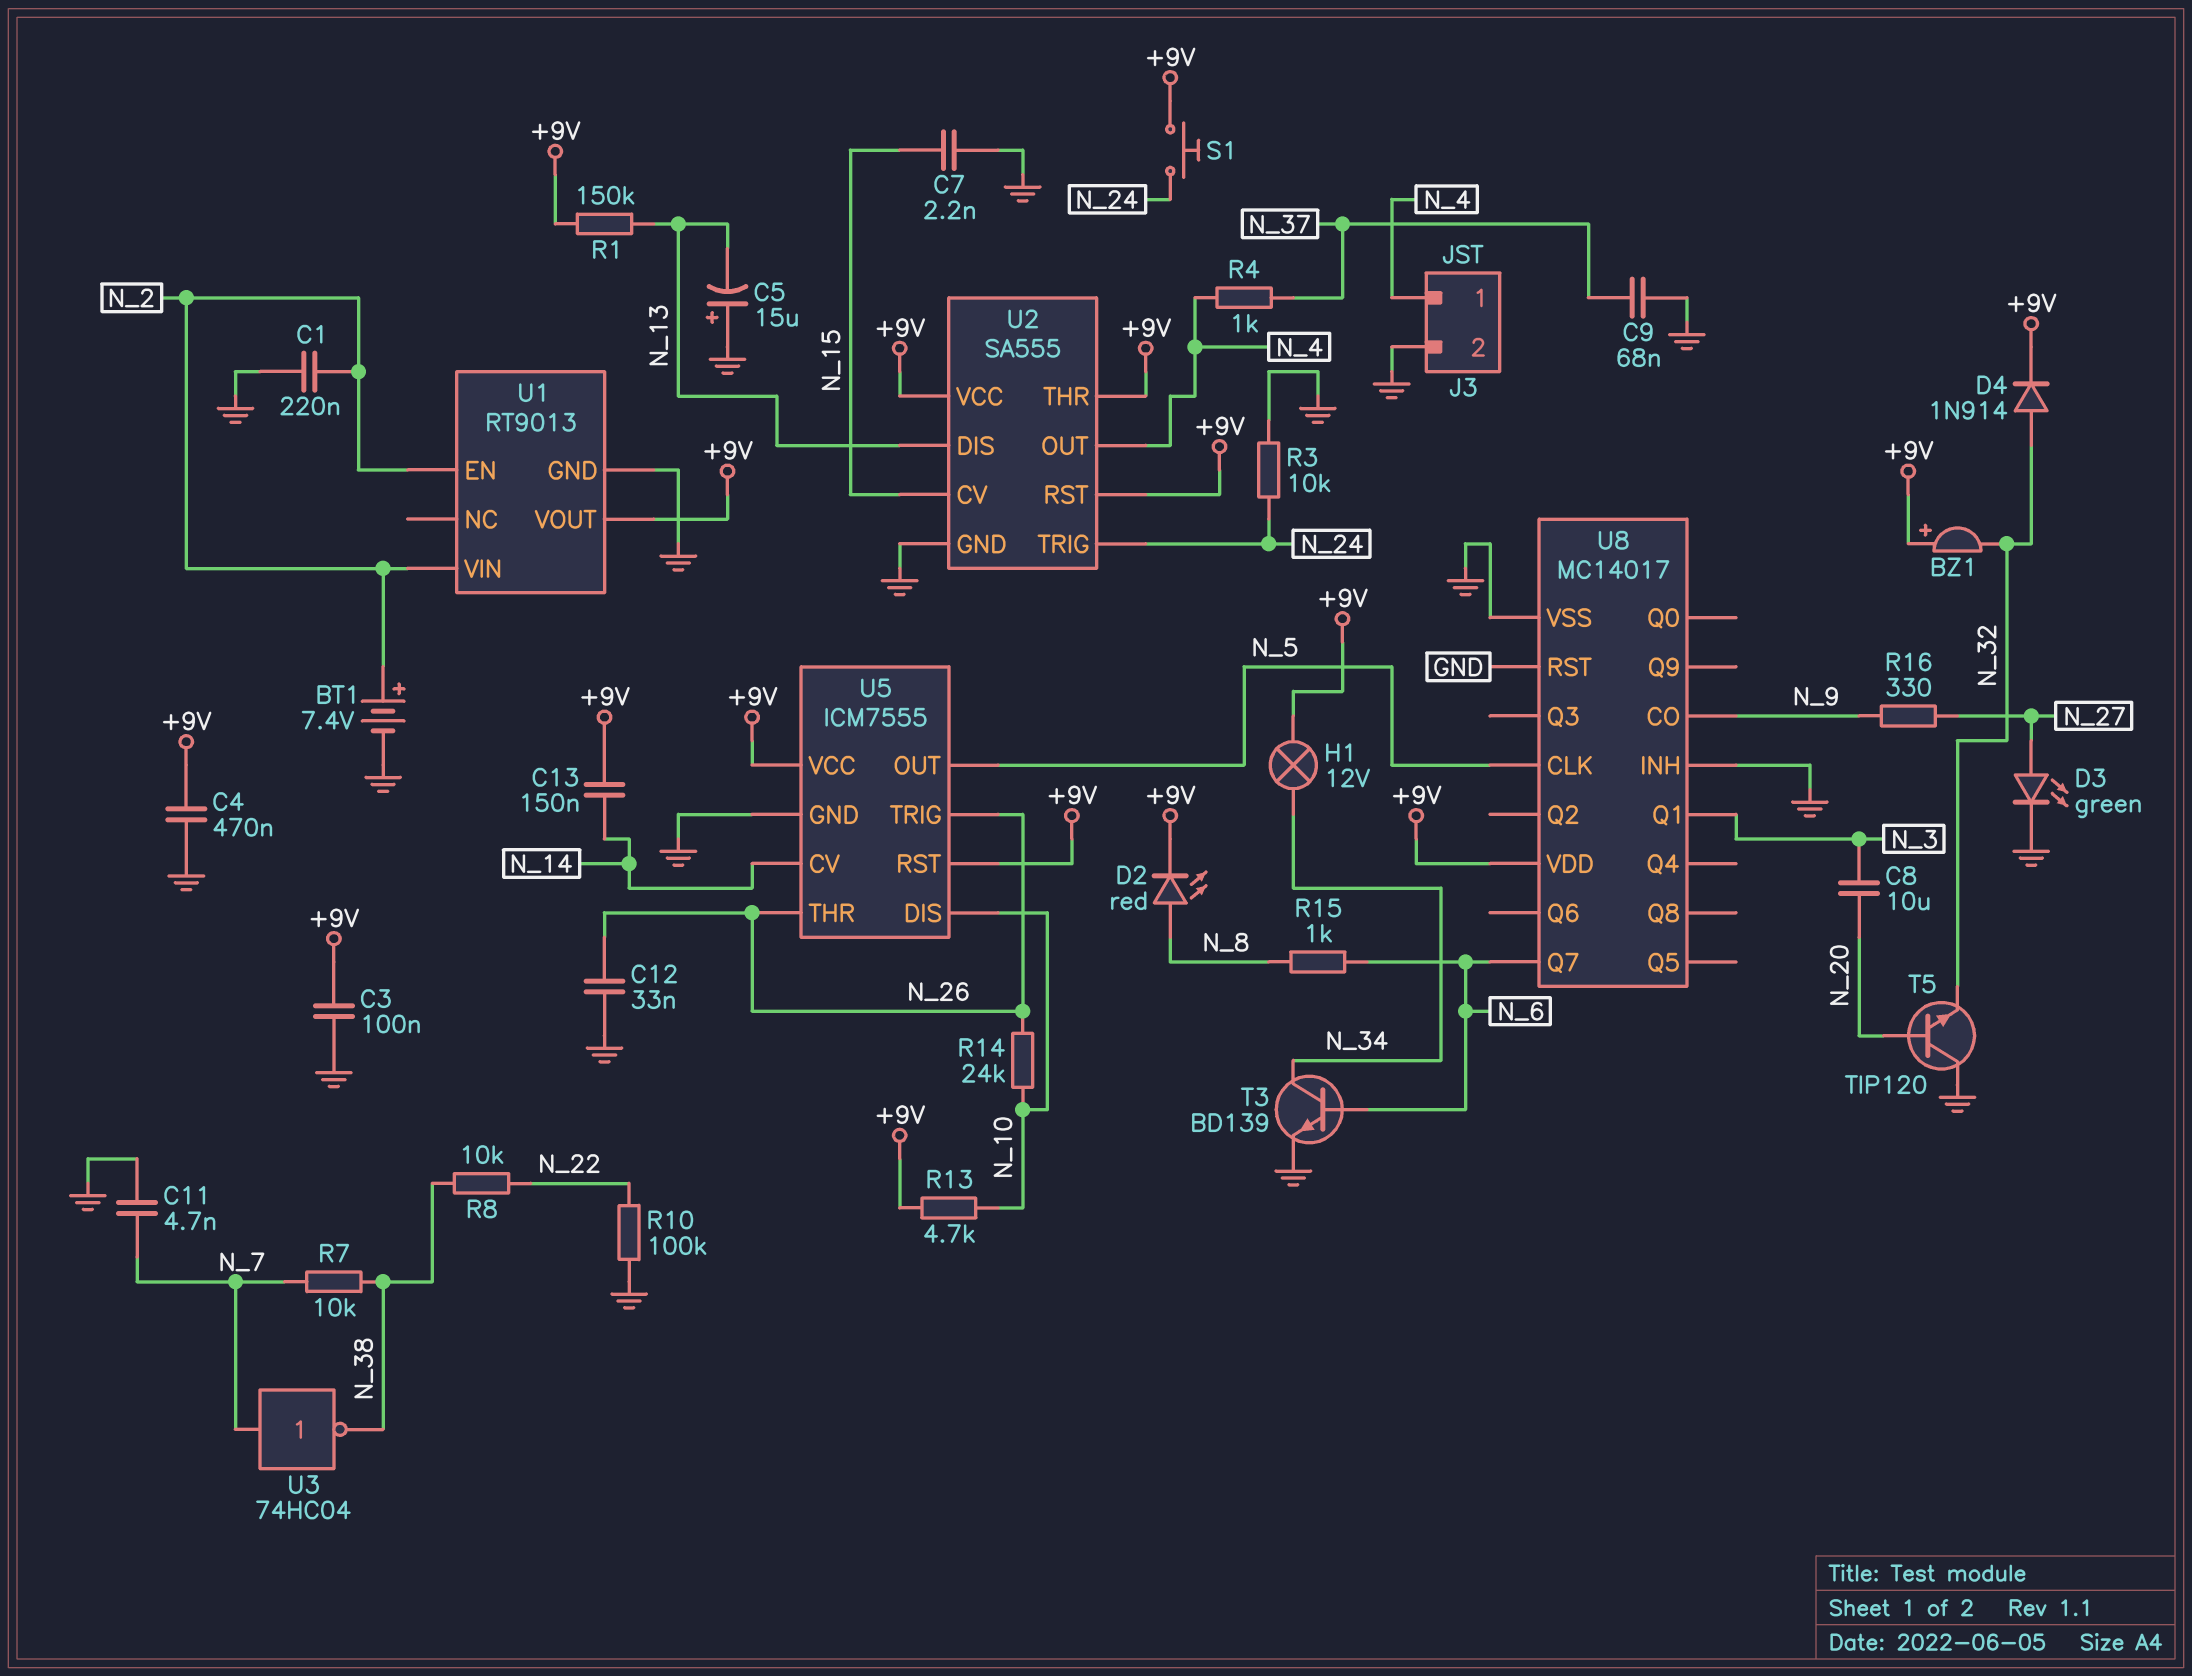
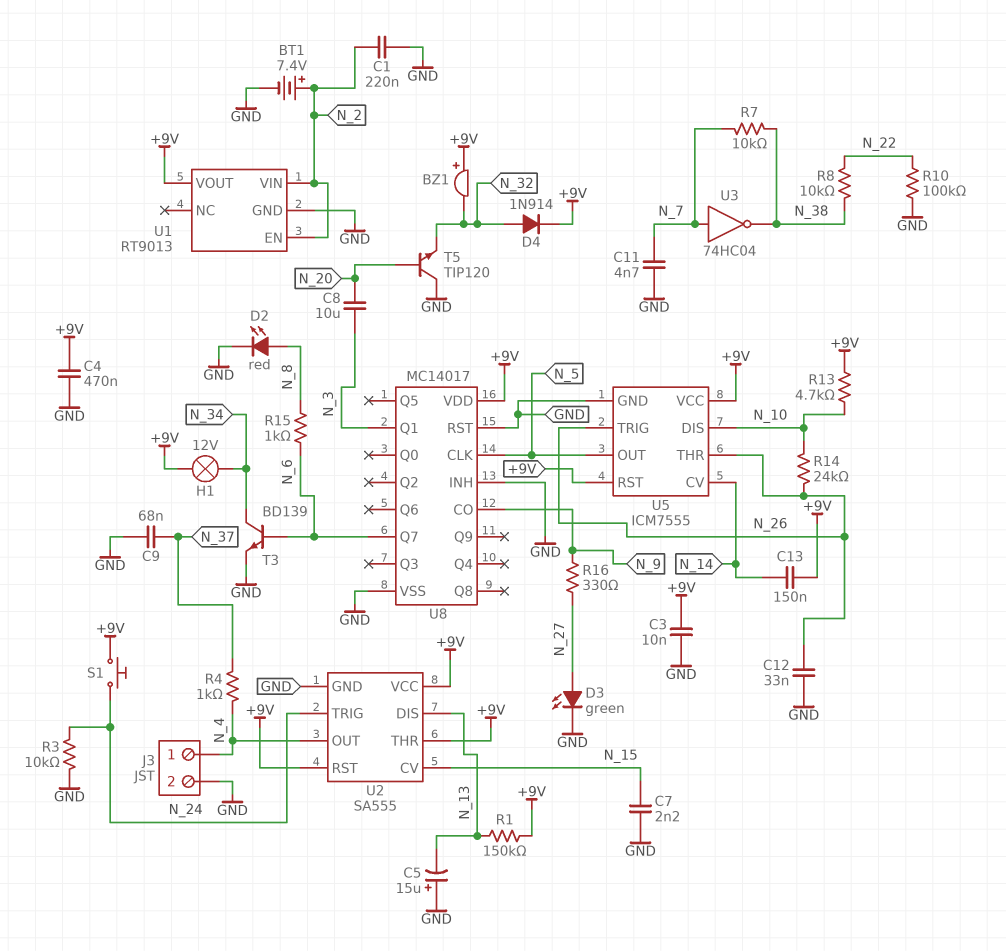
C3: 100nF (+9V, GND) -> 10nF (+9V, GND)
D2: LED red (A N_8, K +9V) -> LED red (A N_8, K GND)

